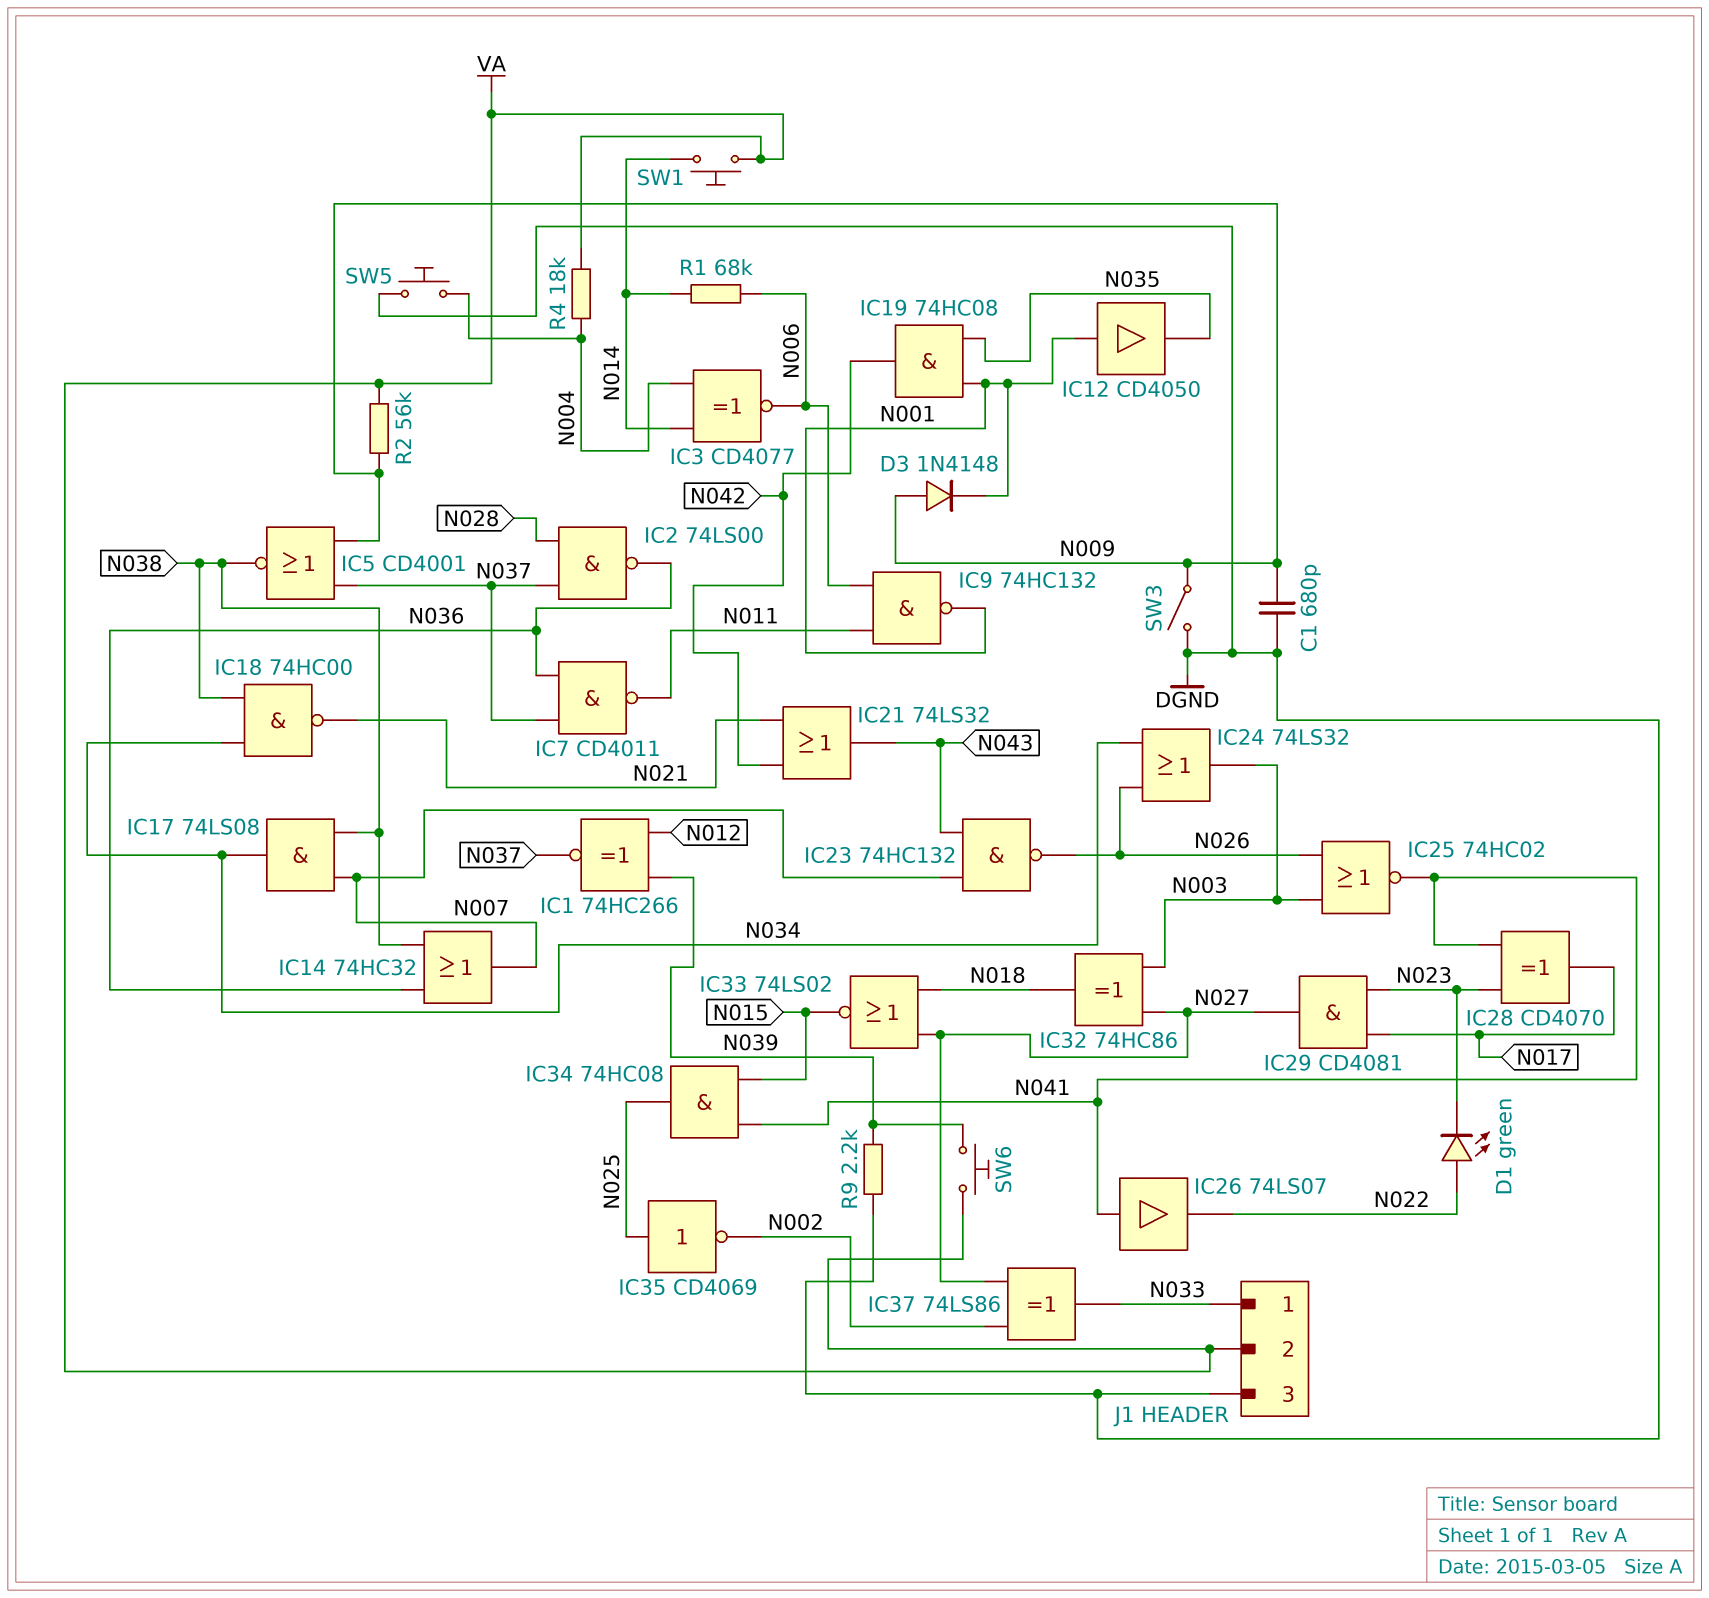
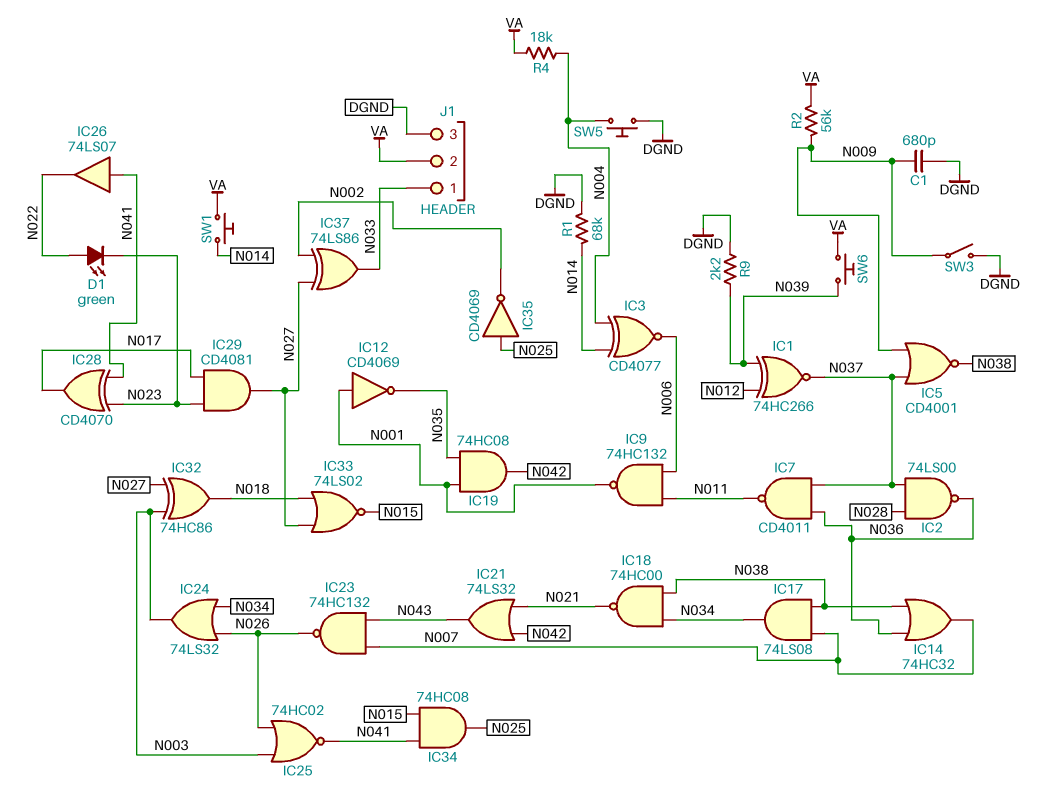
D3: diode 1N4148 (A N009, K N001) -> none
IC12: buffer CD4050 (in N001, out N035) -> NOT CD4069 (in N001, out N035)
R1: 68k (N006, N014) -> 68k (DGND, N014)

